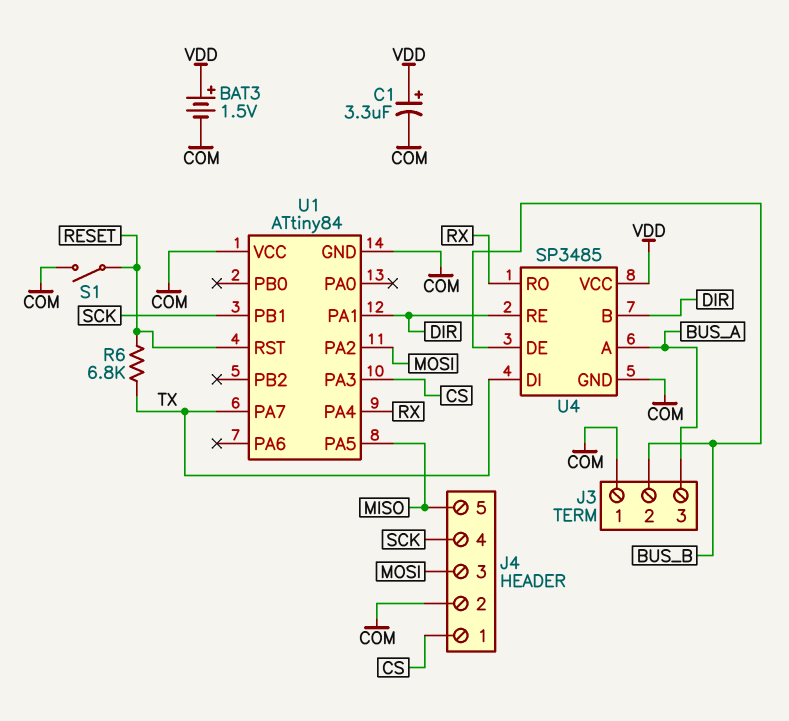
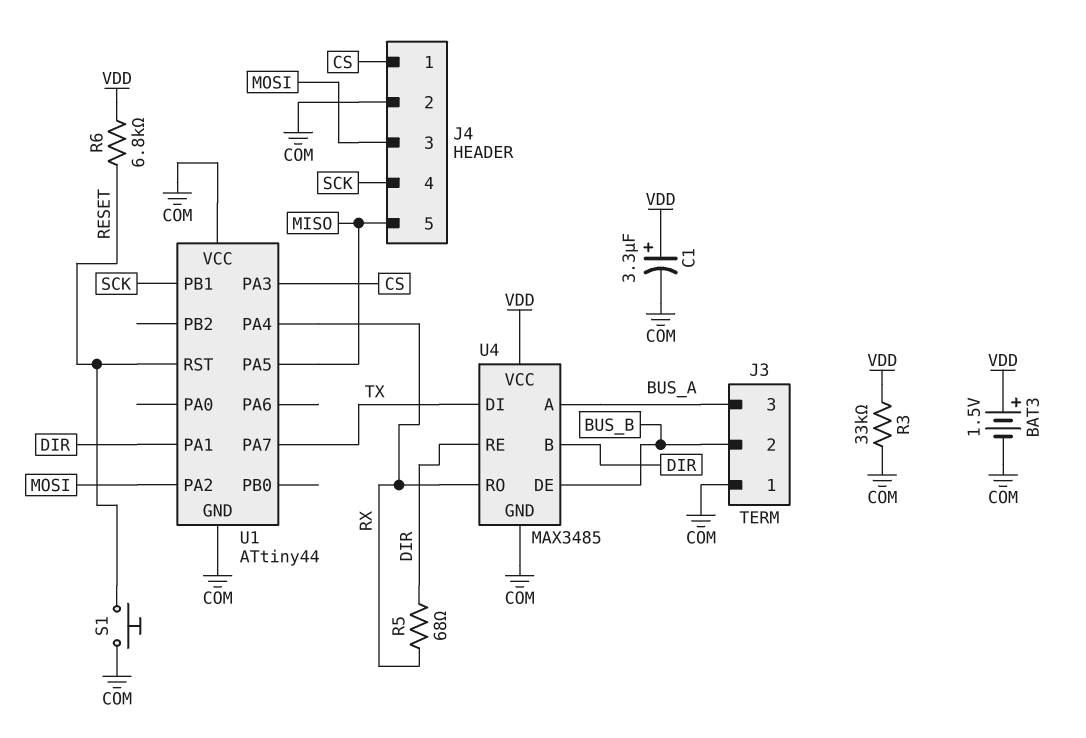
R3: none -> 33k (COM, VDD)
R5: none -> 68 (DIR, RX)
R6: 6.8k (RESET, TX) -> 6.8k (RESET, VDD)
S1: switch (COM, RESET) -> button (COM, RESET)
U1: ATtiny84 -> ATtiny44
U4: SP3485 -> MAX3485

